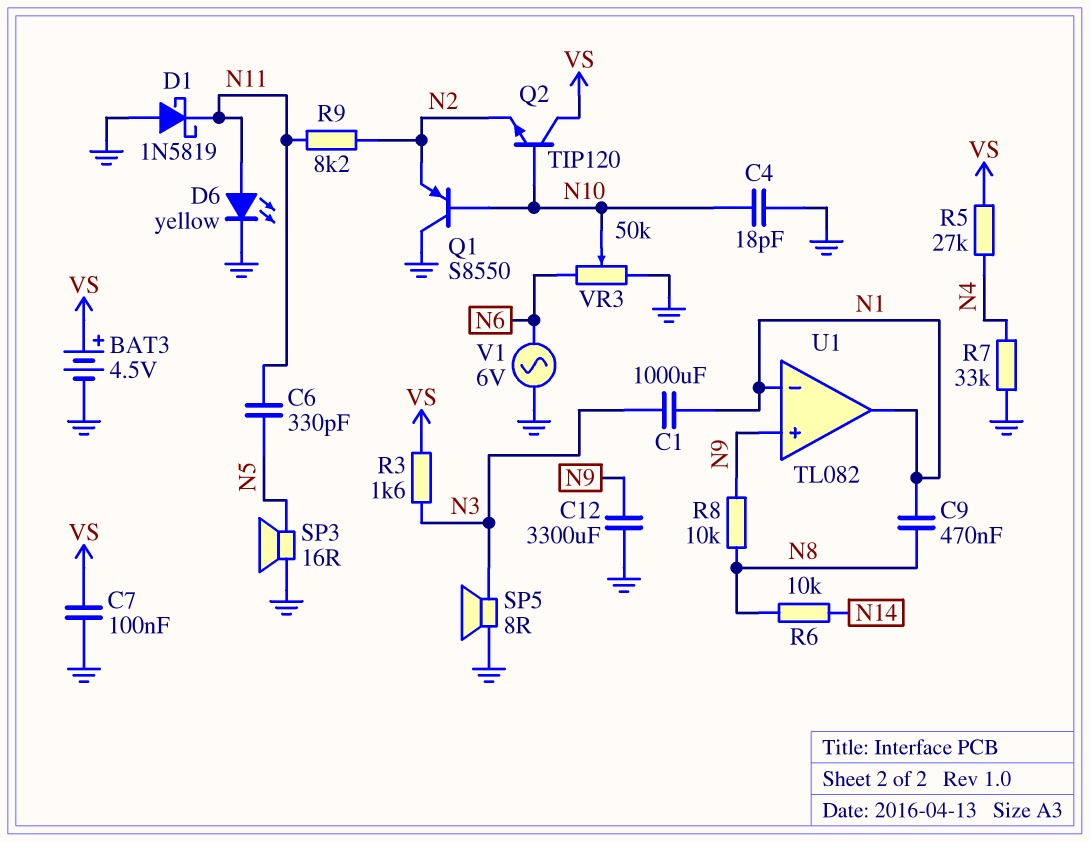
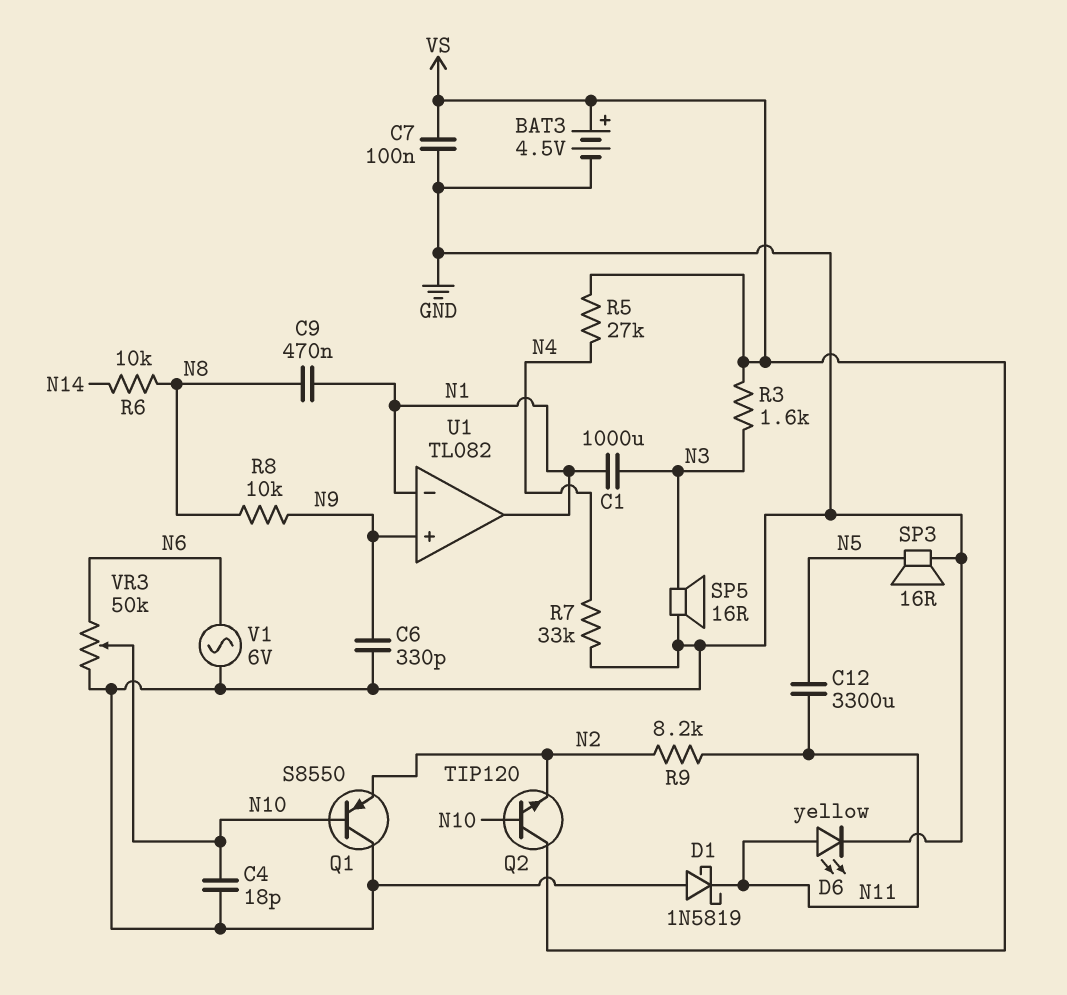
C6: 330pF (N5, N11) -> 330pF (GND, N9)
C12: 3300uF (GND, N9) -> 3300uF (N5, N11)
SP5: speaker 8R (GND, N3) -> speaker 16R (GND, N3)

